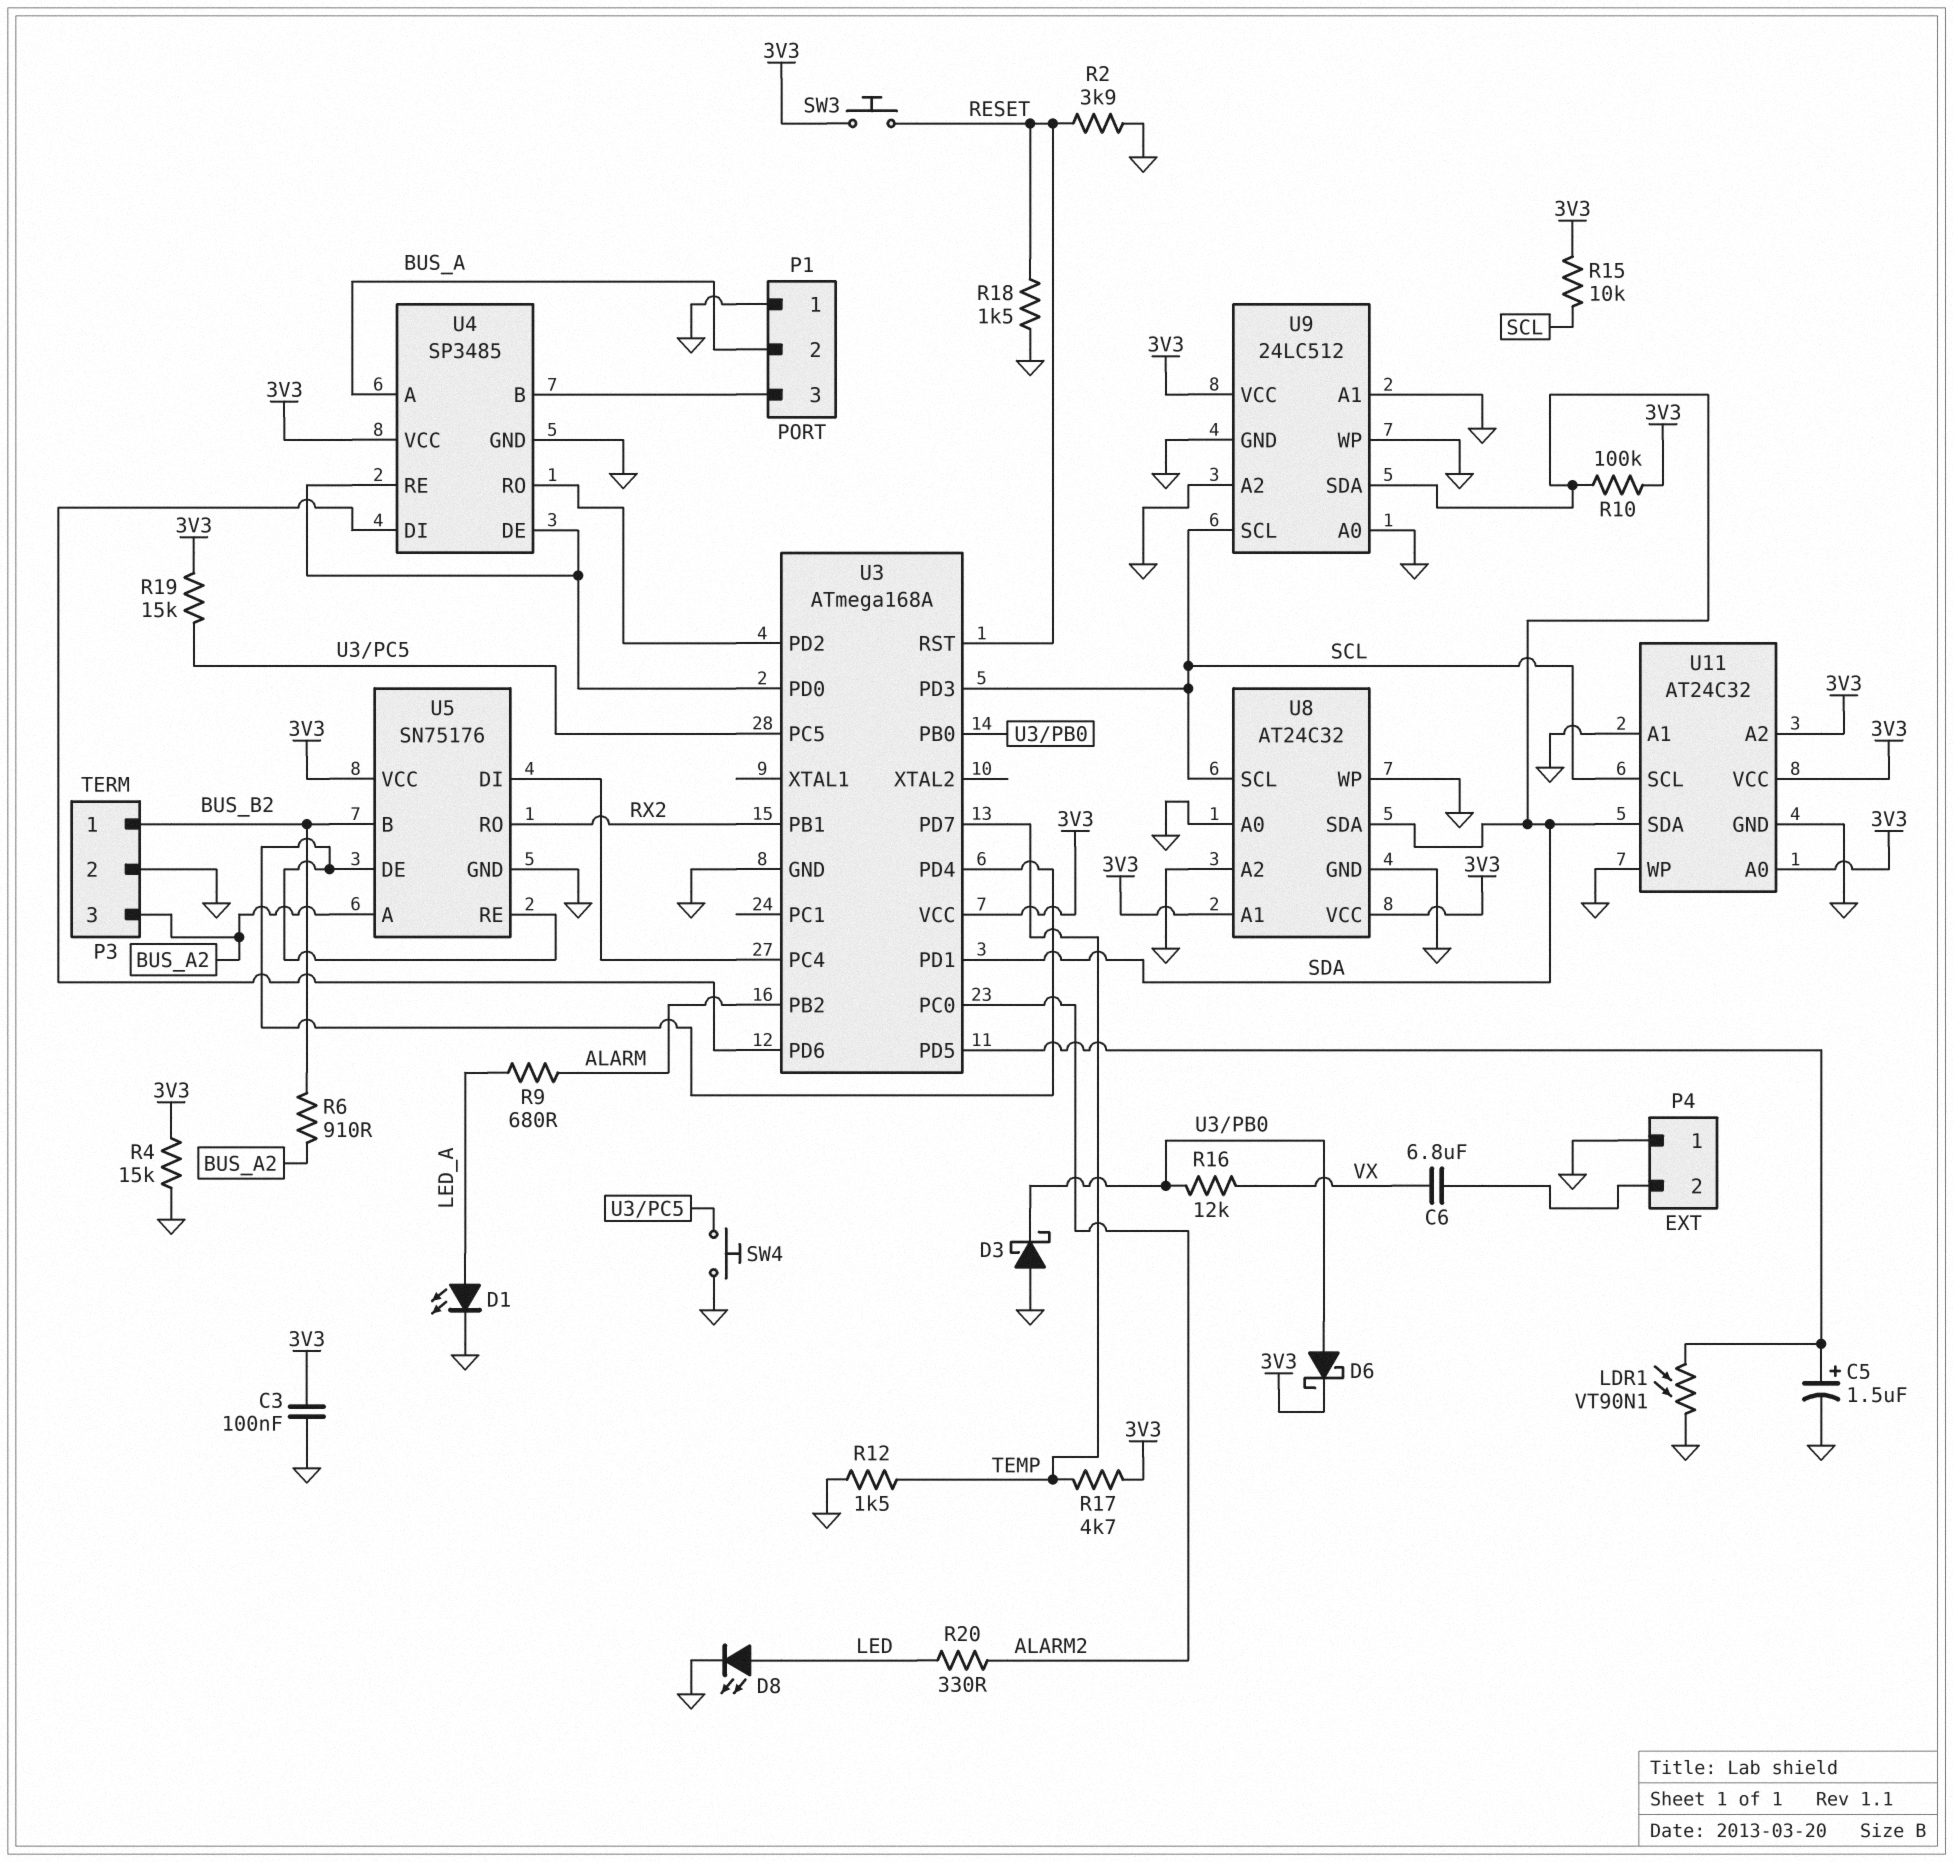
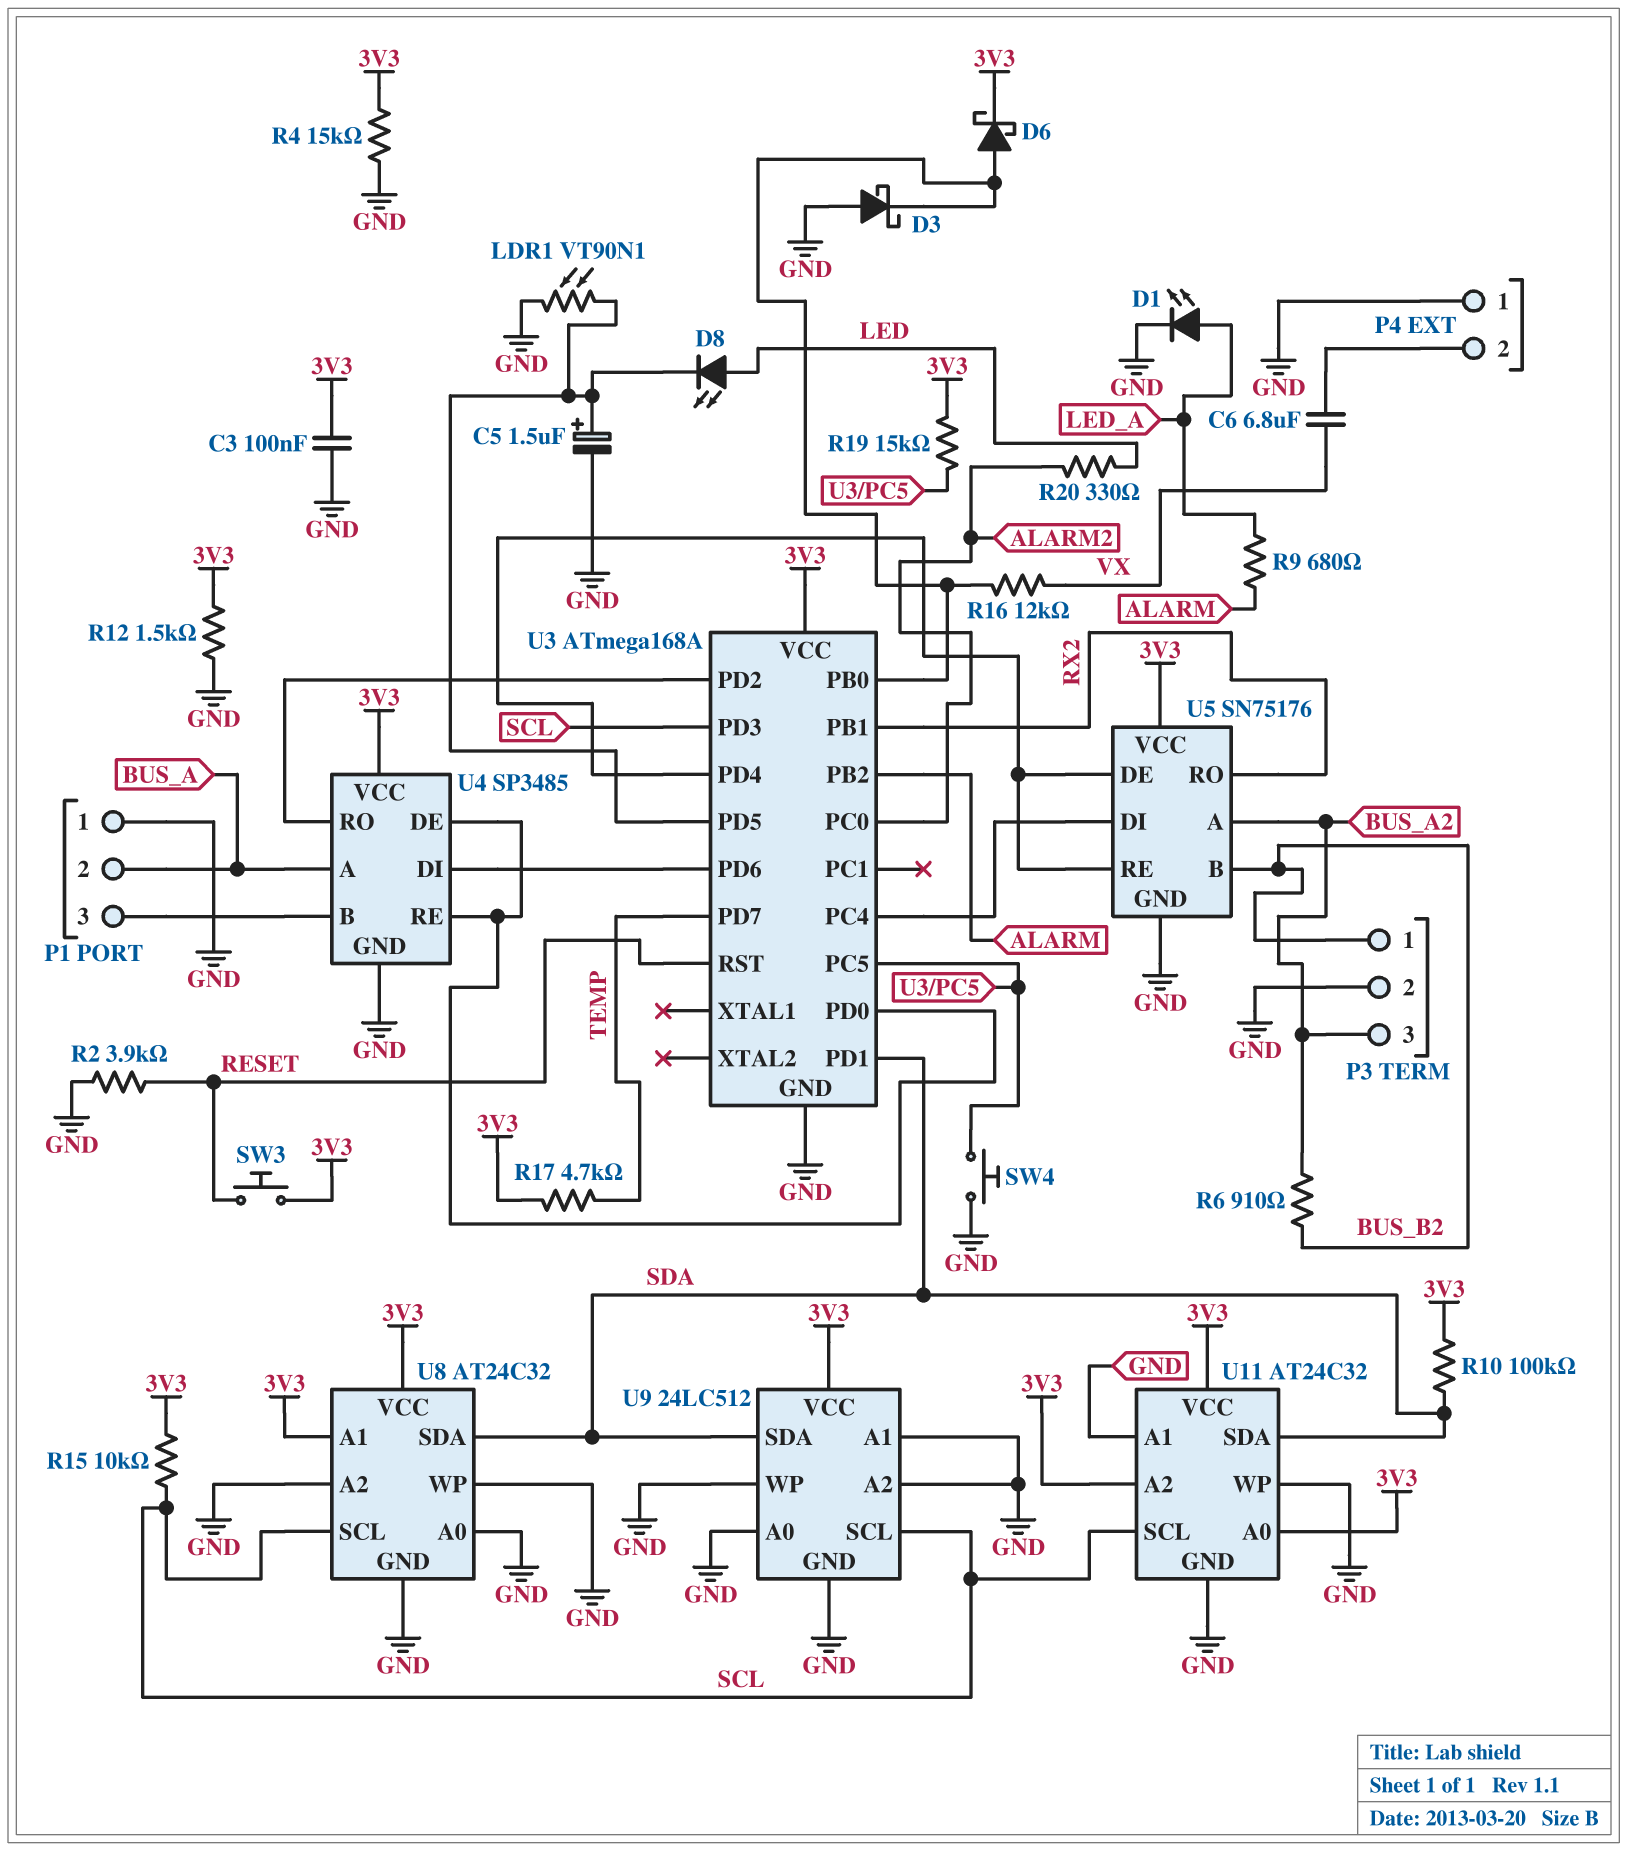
D8: LED (A LED, K GND) -> LED (A LED, K U3/PD5)
R12: 1.5k (GND, TEMP) -> 1.5k (3V3, GND)
R18: 1.5k (GND, RESET) -> none

